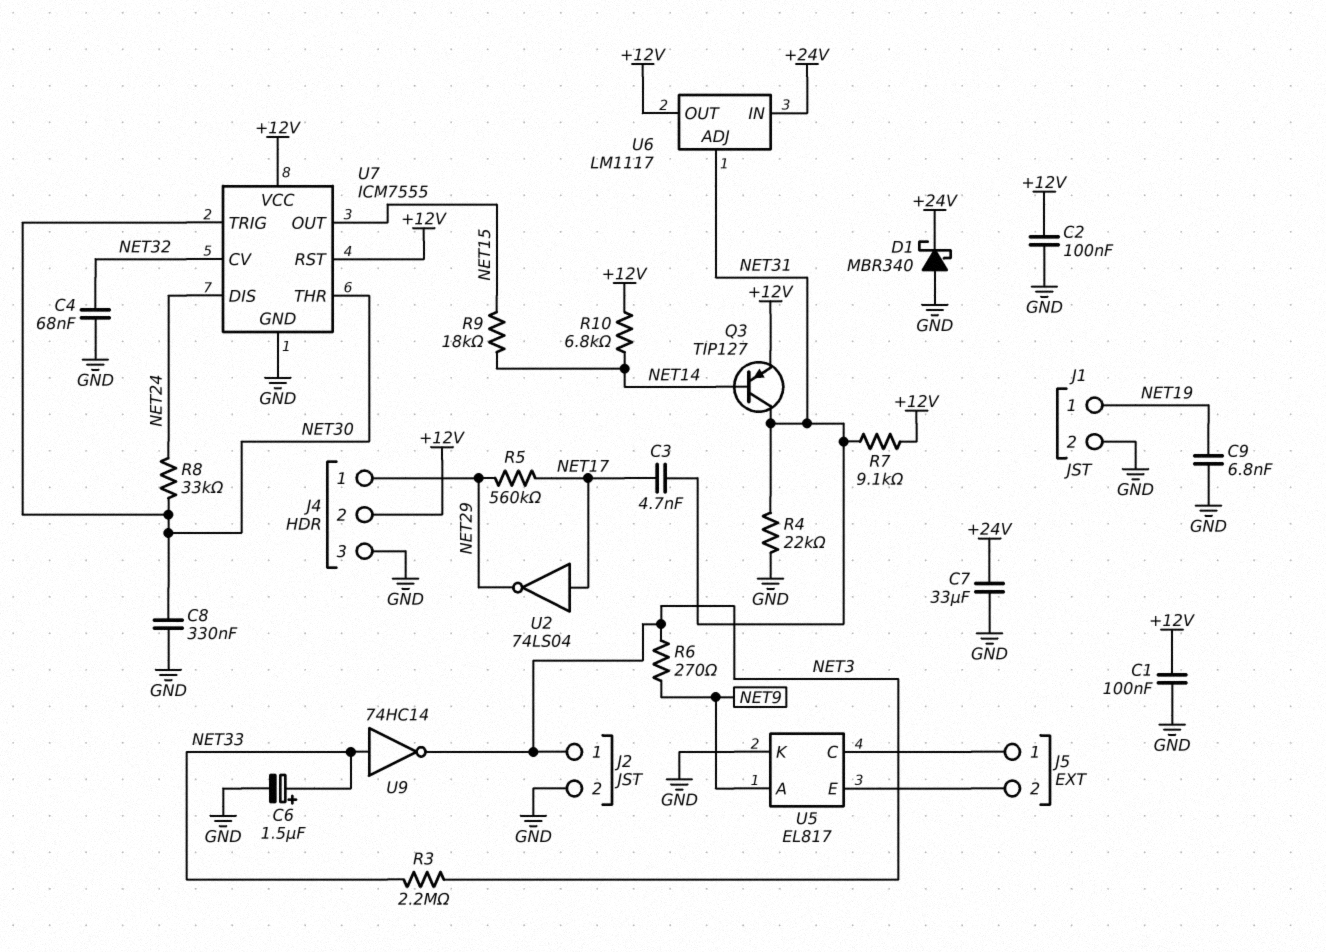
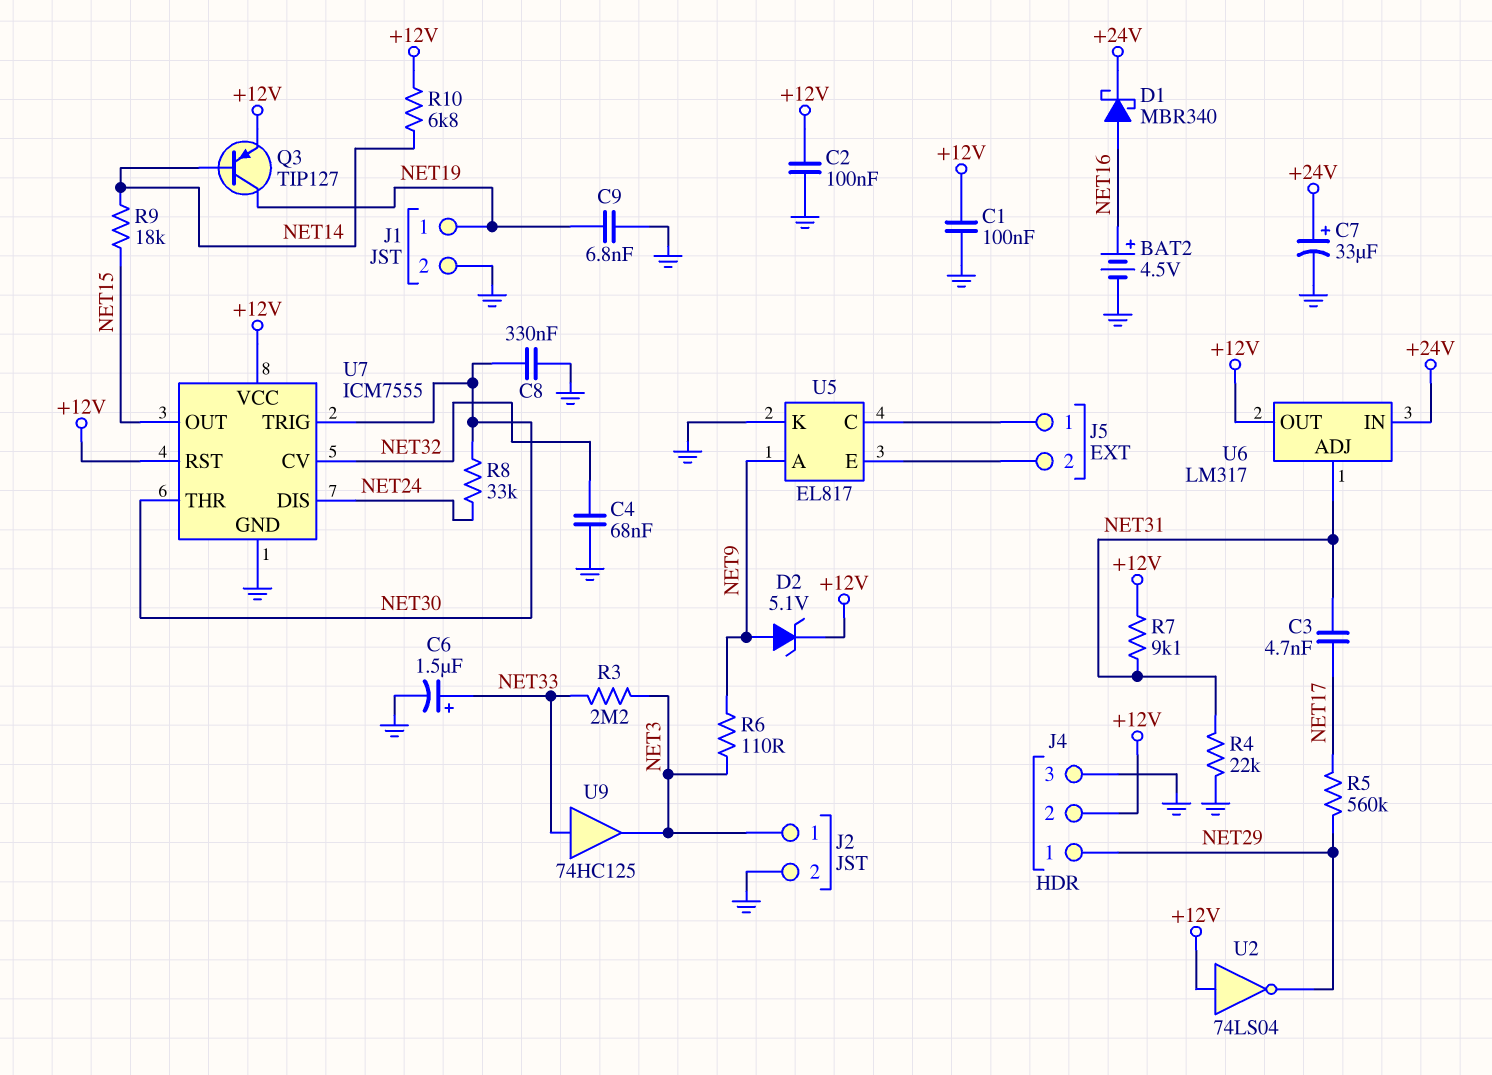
BAT2: none -> 4.5V (plus NET16, minus GND)
C7: 33uF (+24V, GND) -> 33uF (plus +24V, minus GND)
D1: schottky MBR340 (A GND, K +24V) -> schottky MBR340 (A NET16, K +24V)
D2: none -> zener 5.1V (A NET9, K +12V)
Q3: PNP TIP127 (B NET14, C NET31, E +12V) -> PNP TIP127 (B NET14, C NET19, E +12V)
R6: 270 (NET3, NET9) -> 110 (NET3, NET9)
U2: NOT 74LS04 (in NET17, out NET29) -> NOT 74LS04 (in +12V, out NET29)
U6: LM1117 -> LM317
U9: NOT 74HC14 (in NET33, out NET3) -> buffer 74HC125 (in NET33, out NET3)

